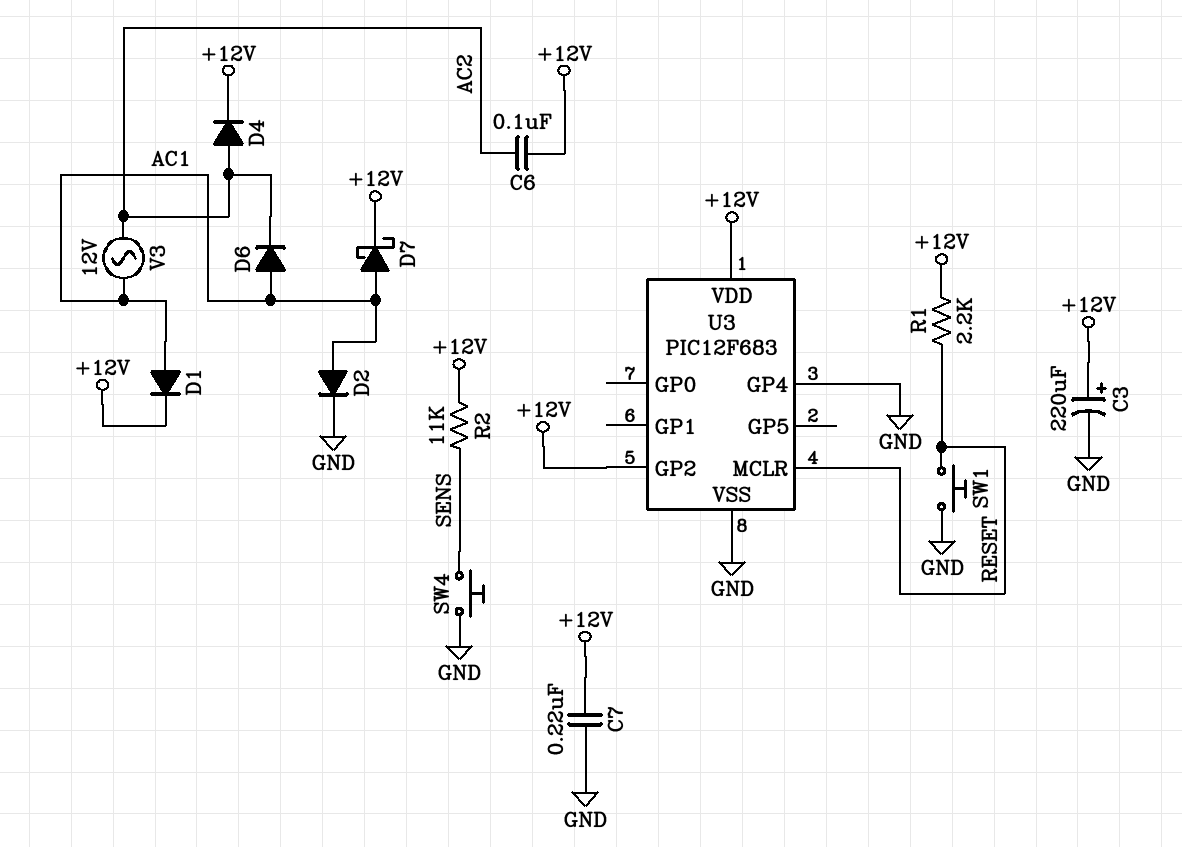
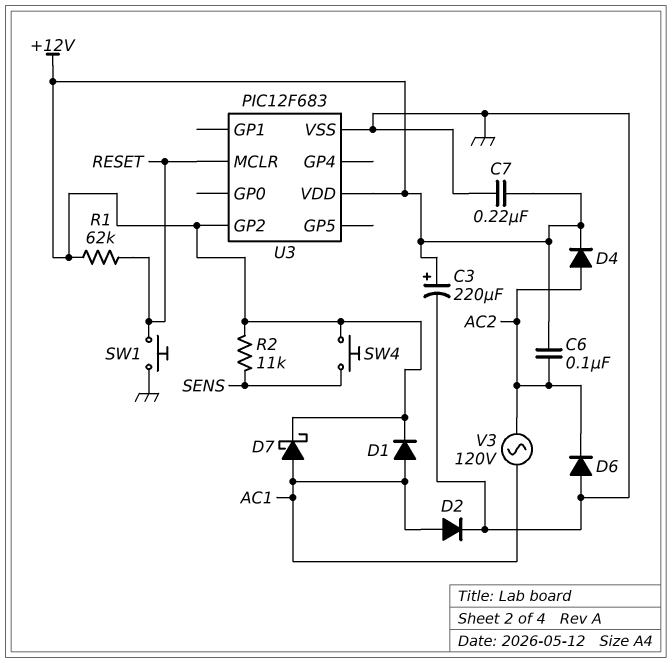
D6: diode (A AC1, K AC2) -> diode (A GND, K AC2)
R1: 2.2k (+12V, RESET) -> 62k (+12V, RESET)
SW4: button (GND, SENS) -> button (+12V, SENS)
U3 pin GP4: GND -> none
V3: AC 12V (AC1, AC2) -> AC 120V (AC1, AC2)

